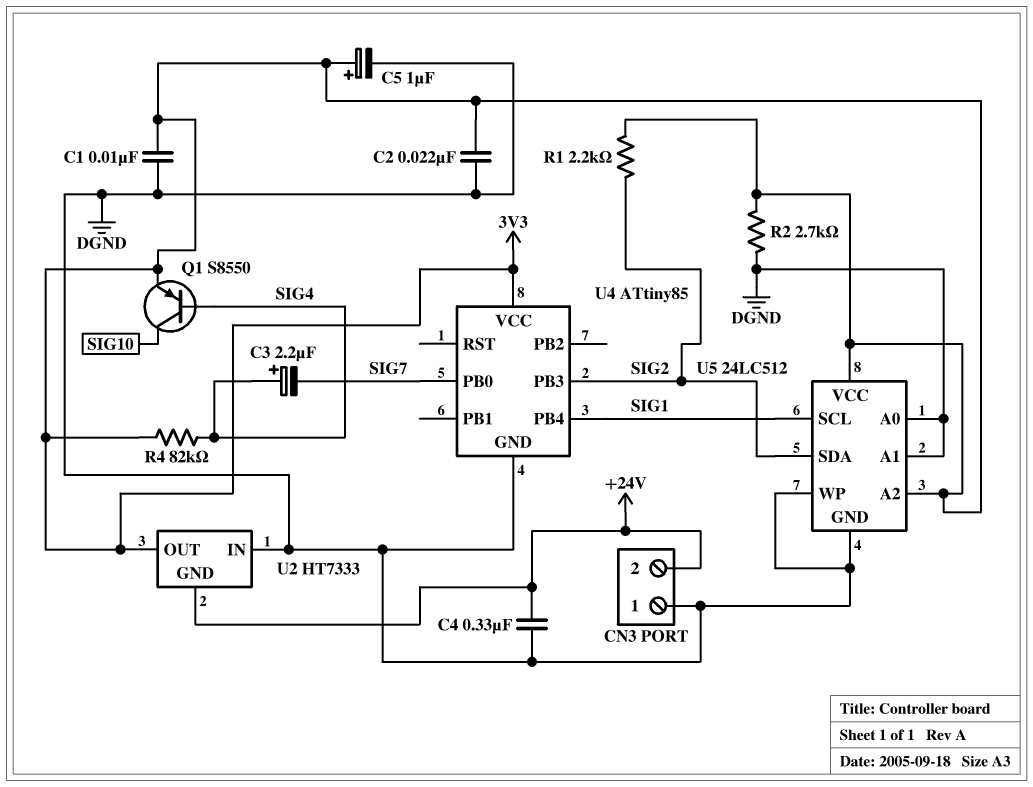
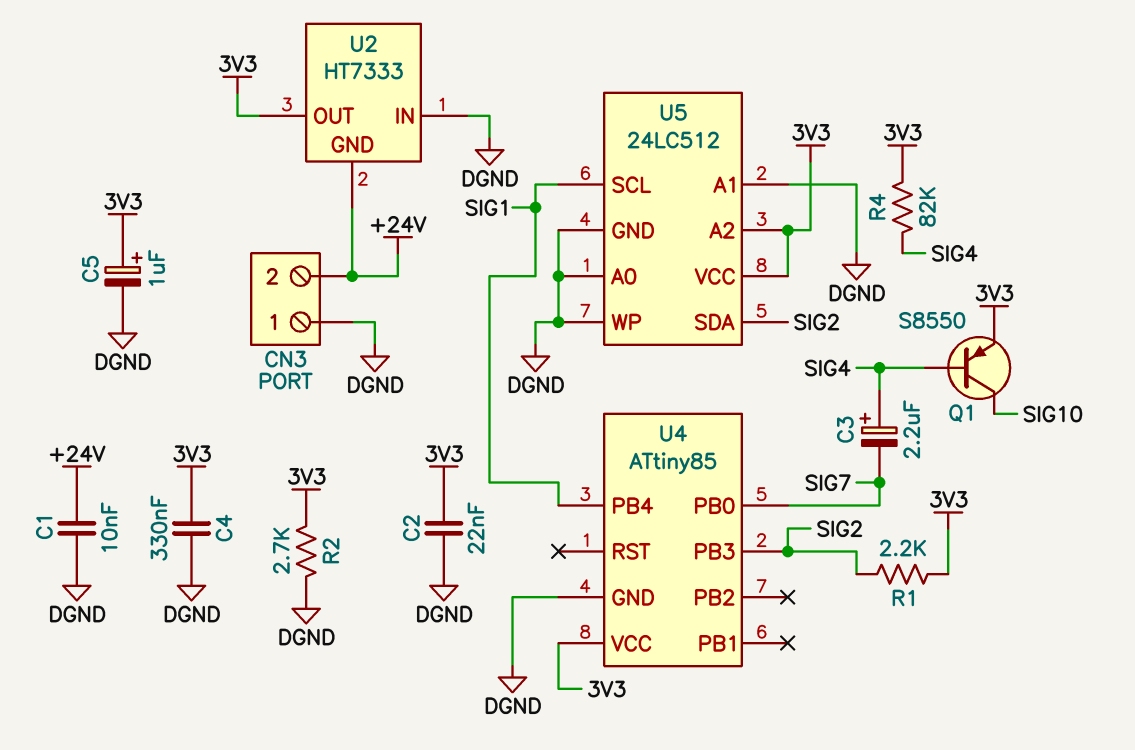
C1: 10nF (3V3, DGND) -> 10nF (+24V, DGND)
C4: 330nF (+24V, DGND) -> 330nF (3V3, DGND)

